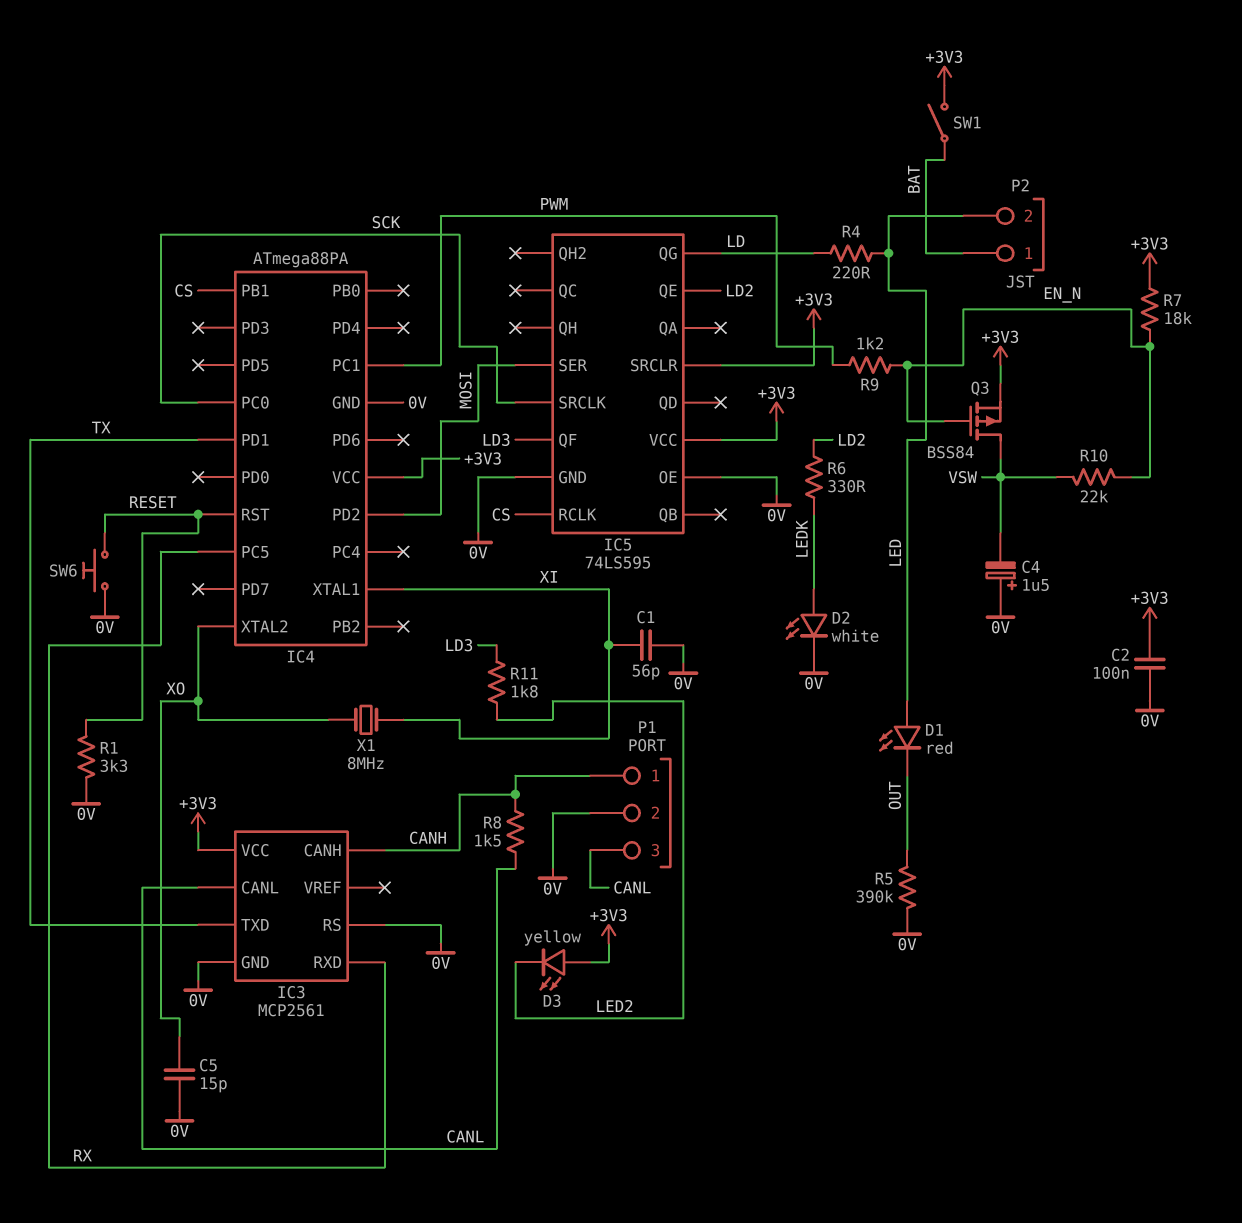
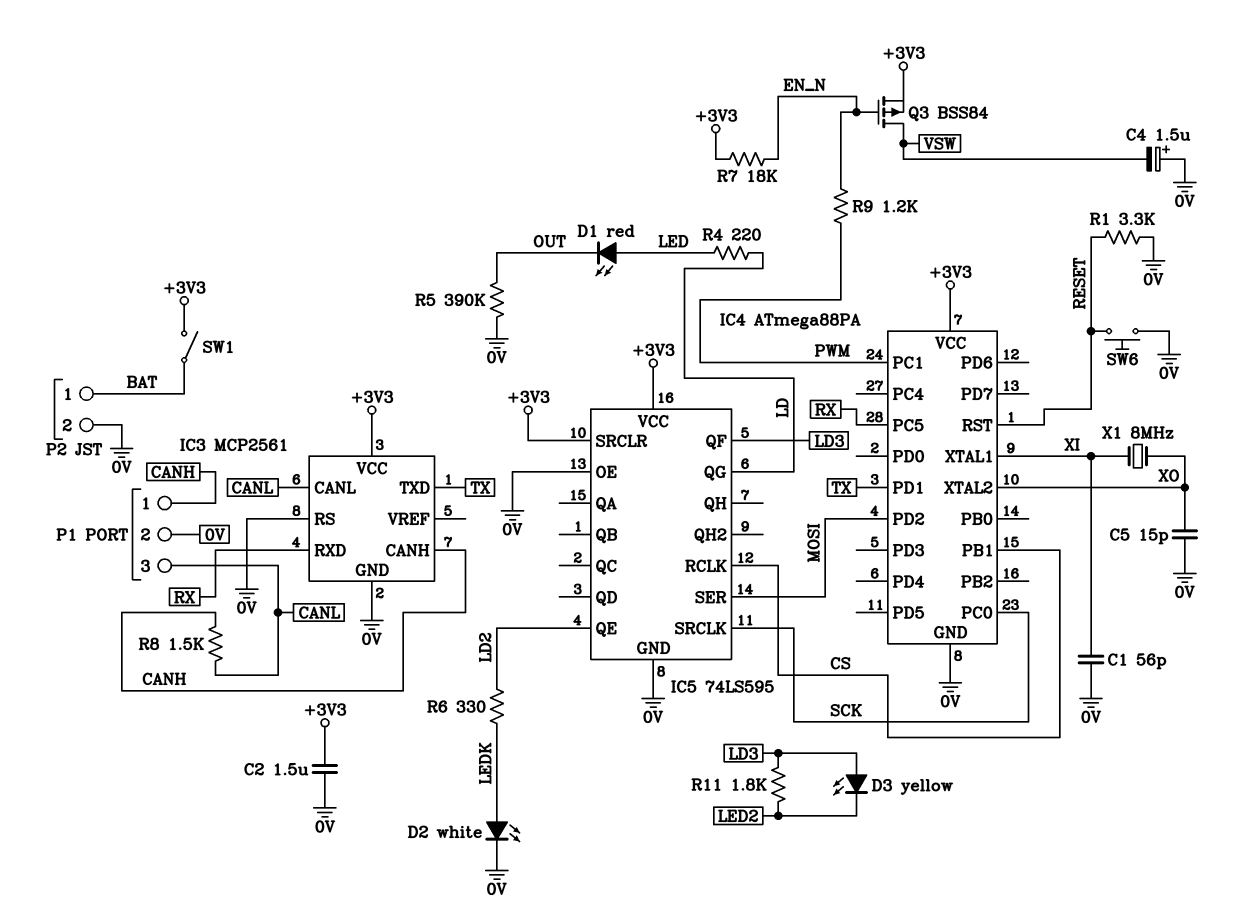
C2: 100nF (+3V3, 0V) -> 1.5uF (+3V3, 0V)
D3: LED yellow (A +3V3, K LED2) -> LED yellow (A LD3, K LED2)
P2 pin 2: LED -> 0V
R10: 22k (EN_N, VSW) -> none

